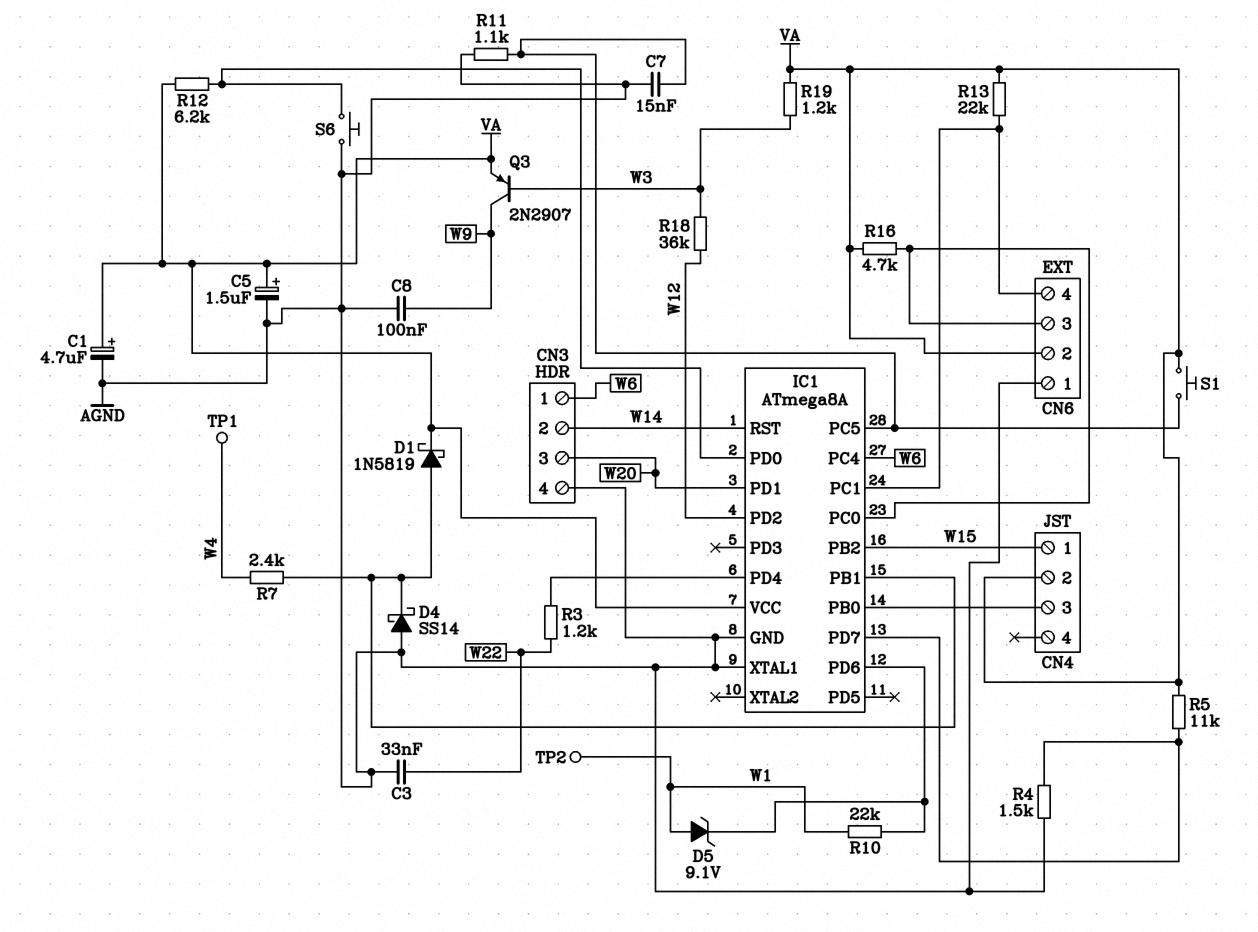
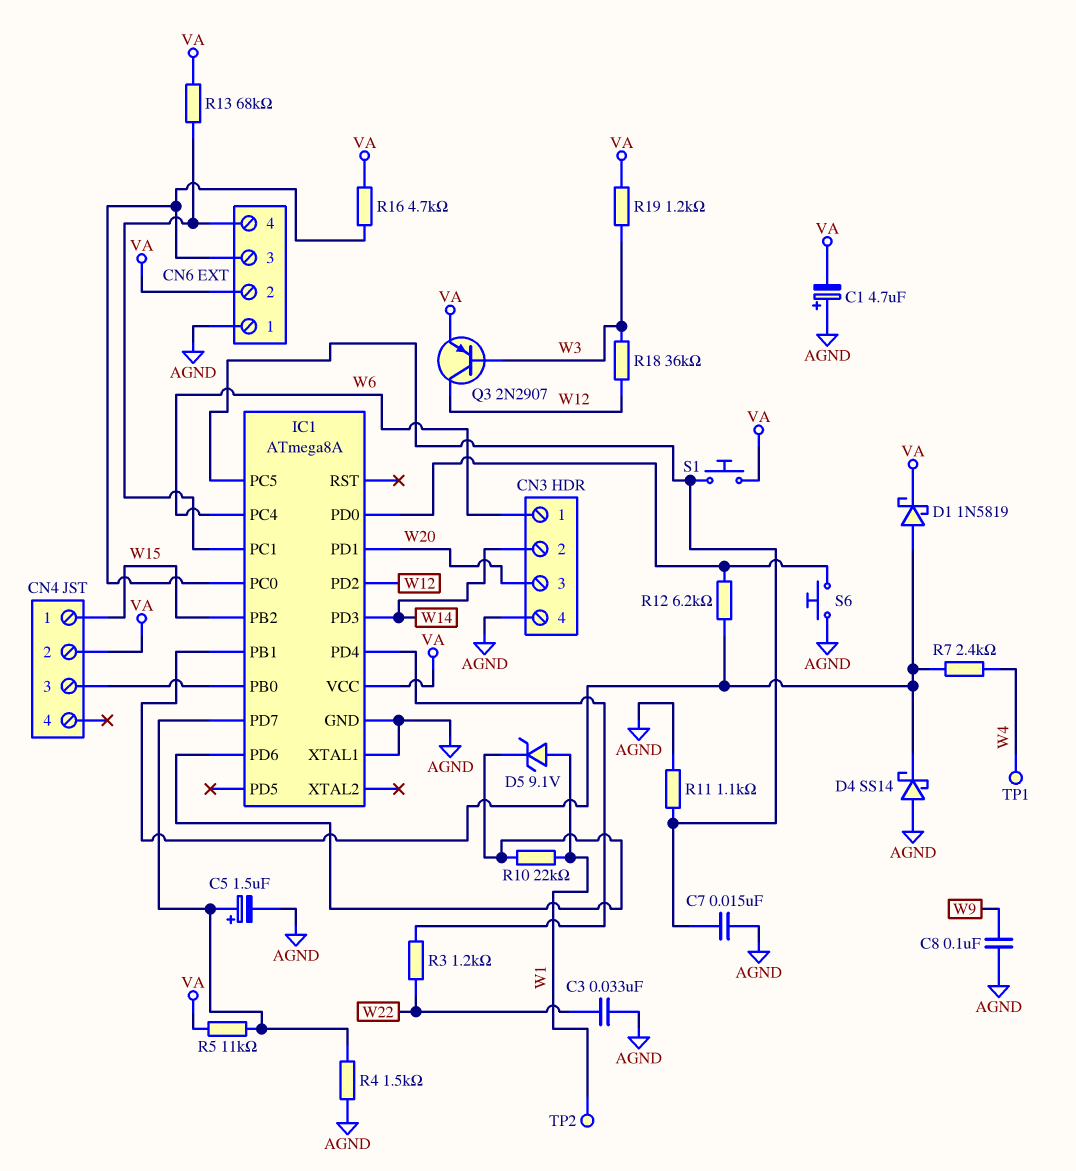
C1: 4.7uF (plus VA, minus AGND) -> 4.7uF (plus AGND, minus VA)
C5: 1.5uF (plus VA, minus AGND) -> 1.5uF (plus IC1/PD7, minus AGND)
IC1 pin PD3: none -> W14
IC1 pin RST: W14 -> none
Q3: PNP 2N2907 (B W3, C W9, E VA) -> PNP 2N2907 (B W3, C W12, E VA)
R12: 6.2k (IC1/PD0, VA) -> 6.2k (IC1/PB1, IC1/PD0)
R13: 22k (CN6/4, VA) -> 68k (CN6/4, VA)

